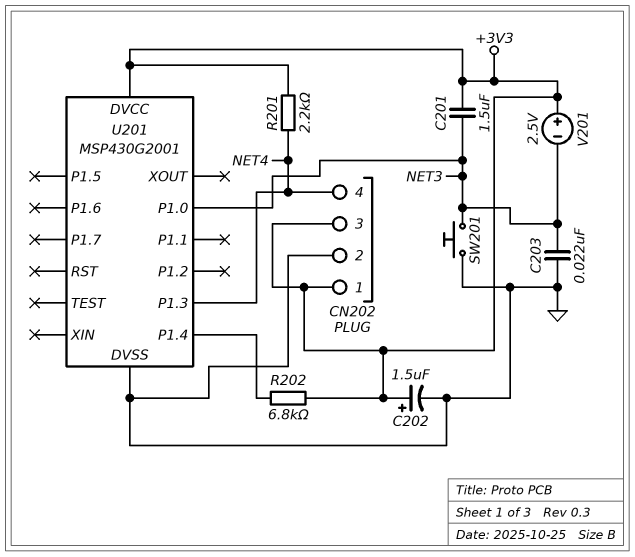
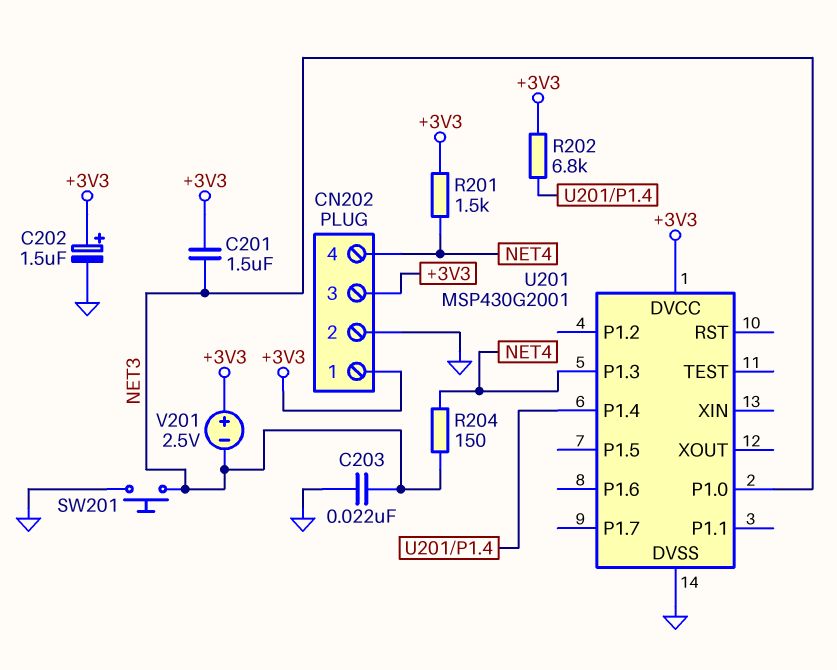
R201: 2.2k (+3V3, NET4) -> 1.5k (+3V3, NET4)
R204: none -> 150 (NET3, NET4)

